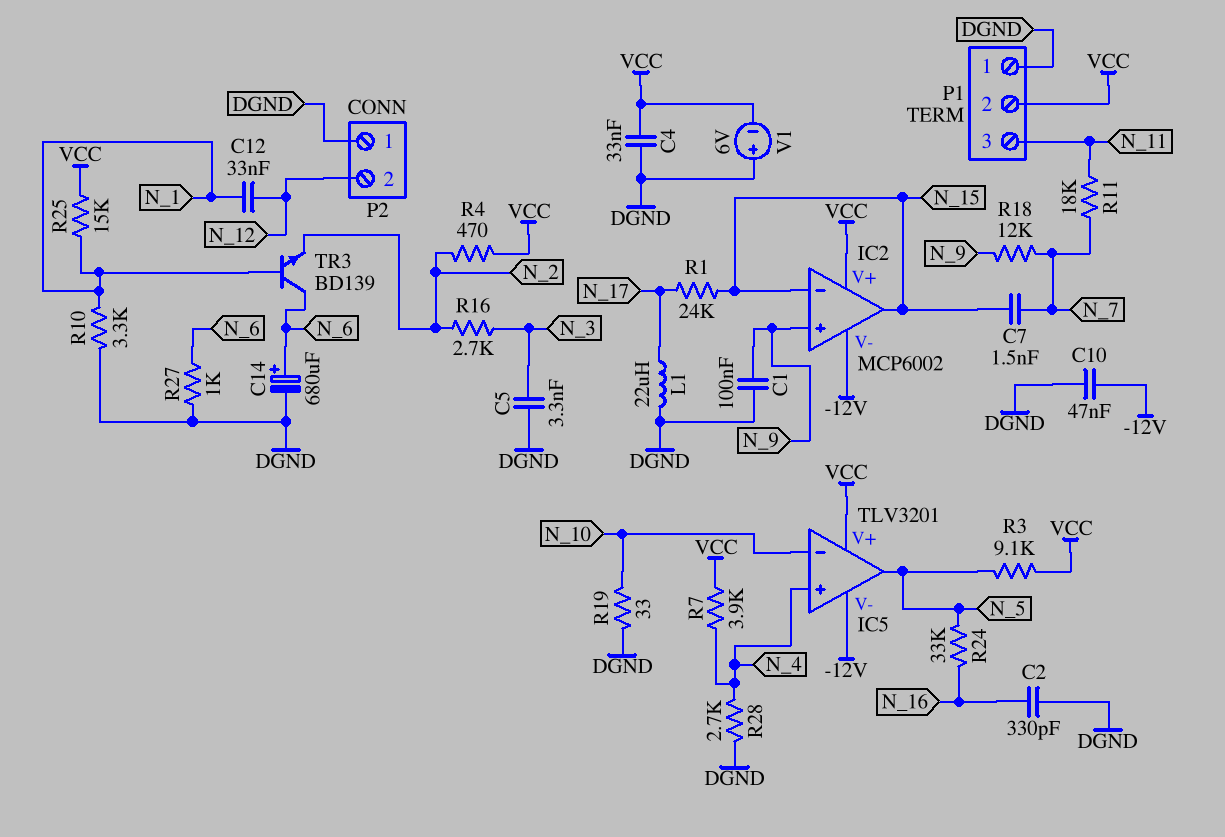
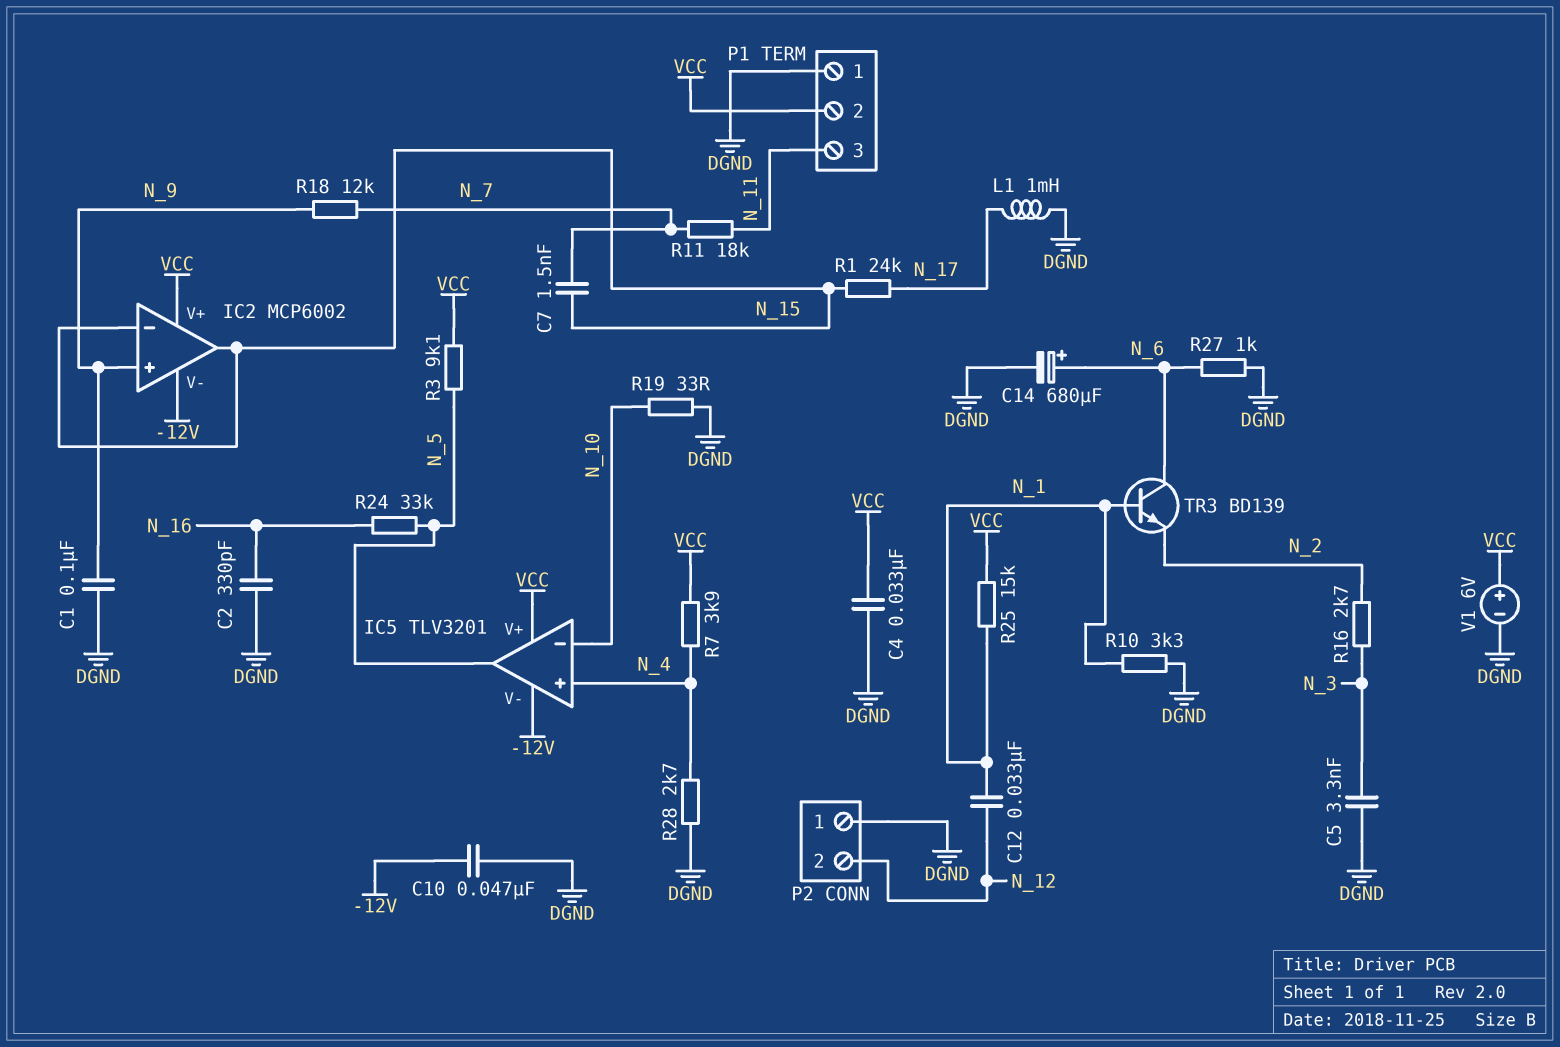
L1: 22uH (DGND, N_17) -> 1mH (DGND, N_17)
R4: 470 (N_2, VCC) -> none
V1: 6V (plus DGND, minus VCC) -> 6V (plus VCC, minus DGND)

